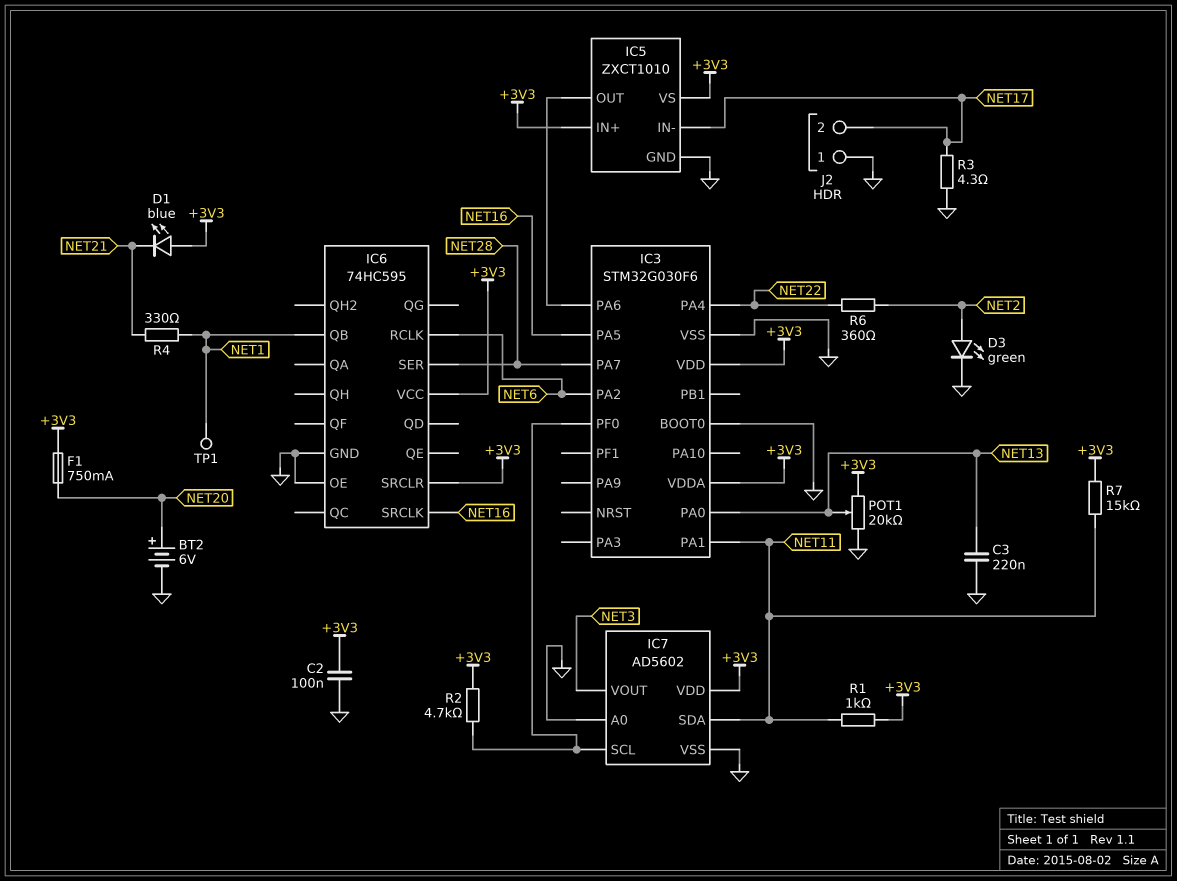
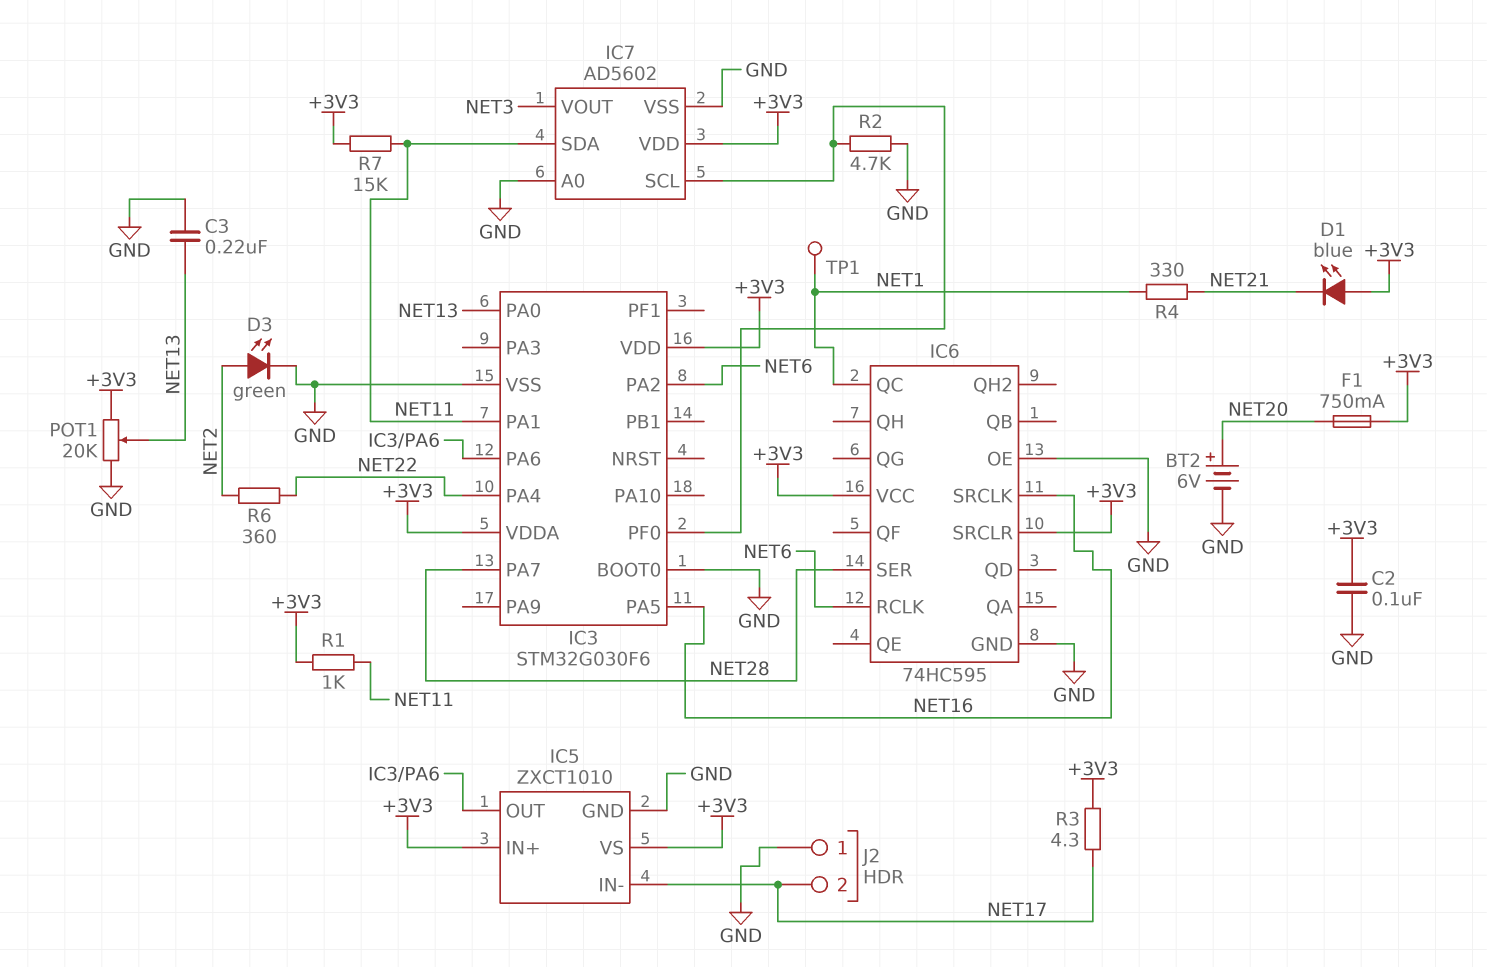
IC6 pin QB: NET1 -> none
IC6 pin QC: none -> NET1
R2: 4.7k (+3V3, IC3/PF0) -> 4.7k (GND, IC3/PF0)
R3: 4.3 (GND, NET17) -> 4.3 (+3V3, NET17)

